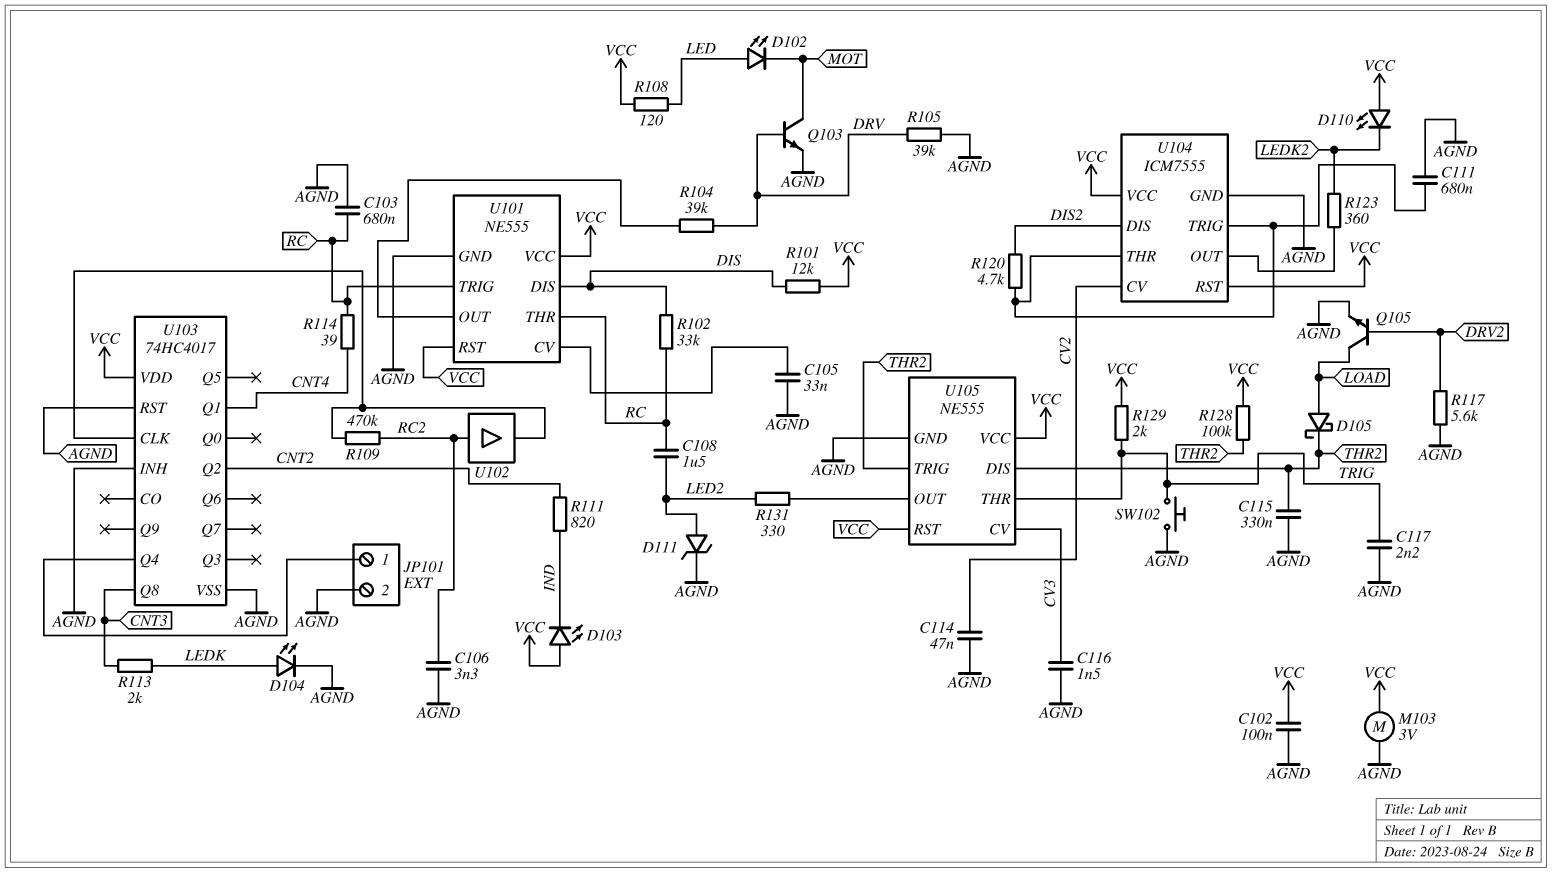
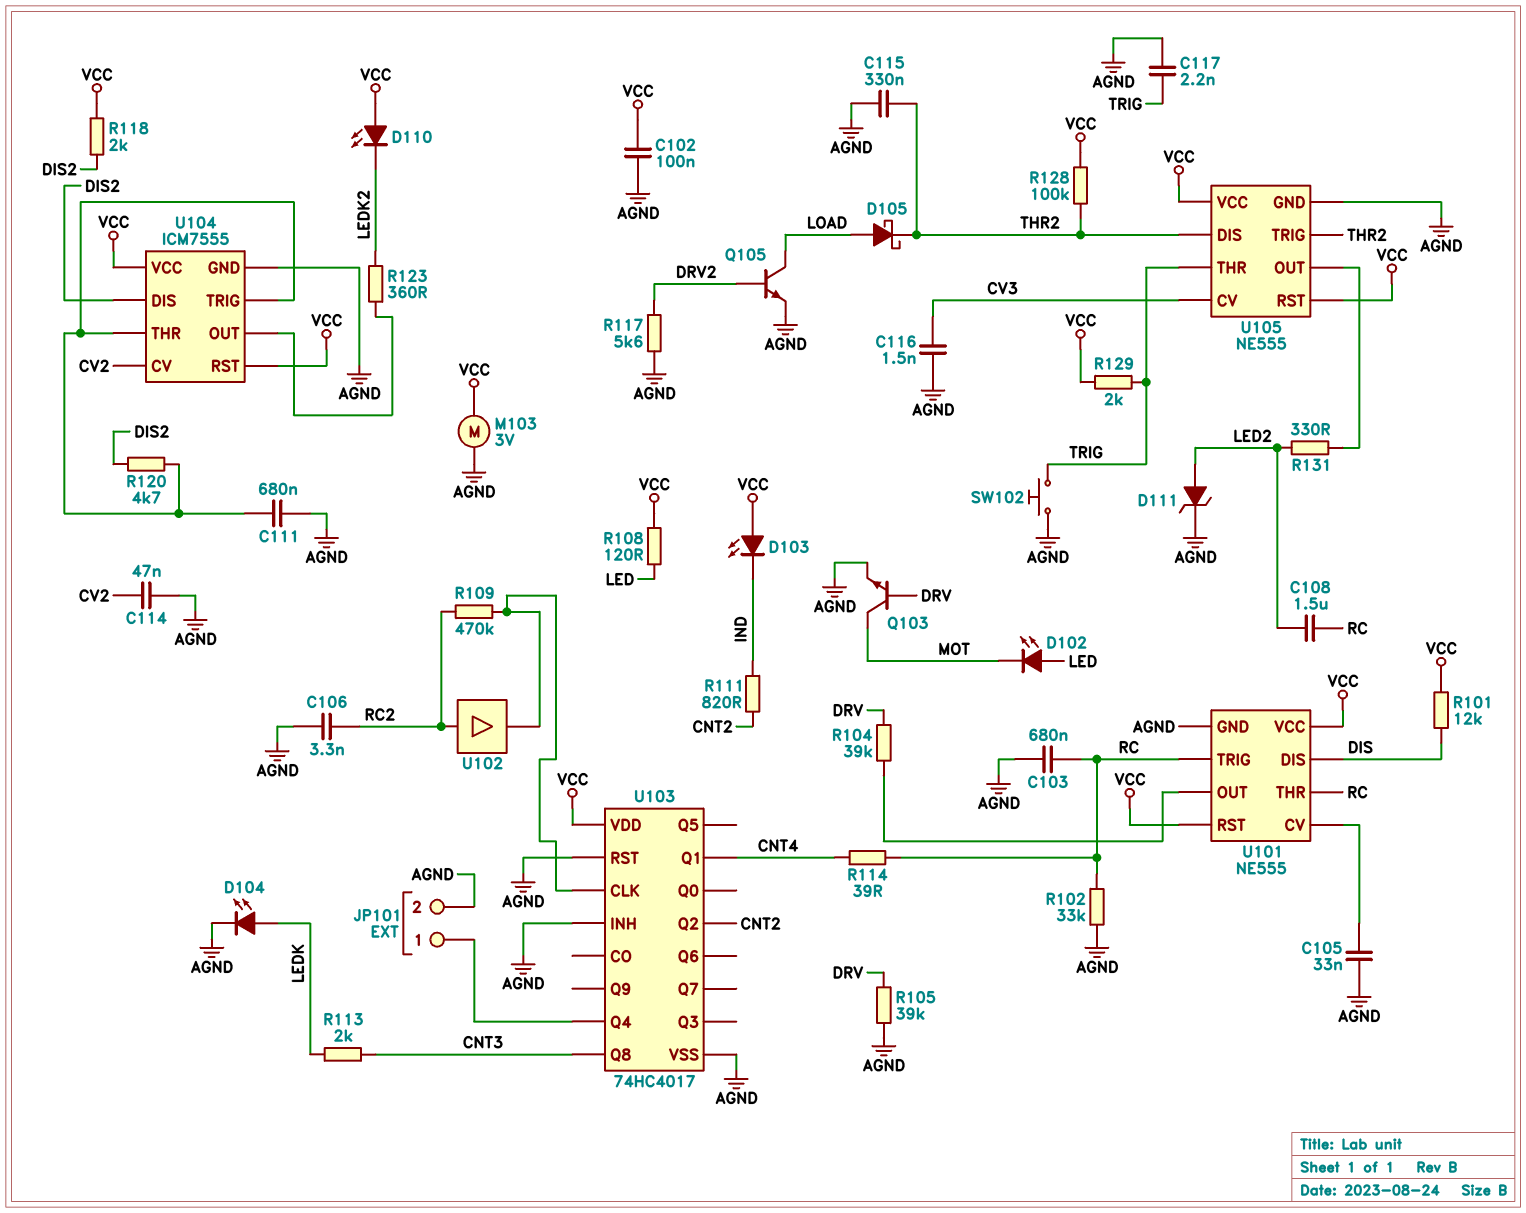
R102: 33k (DIS, RC) -> 33k (AGND, RC)
R118: none -> 2k (DIS2, VCC)

